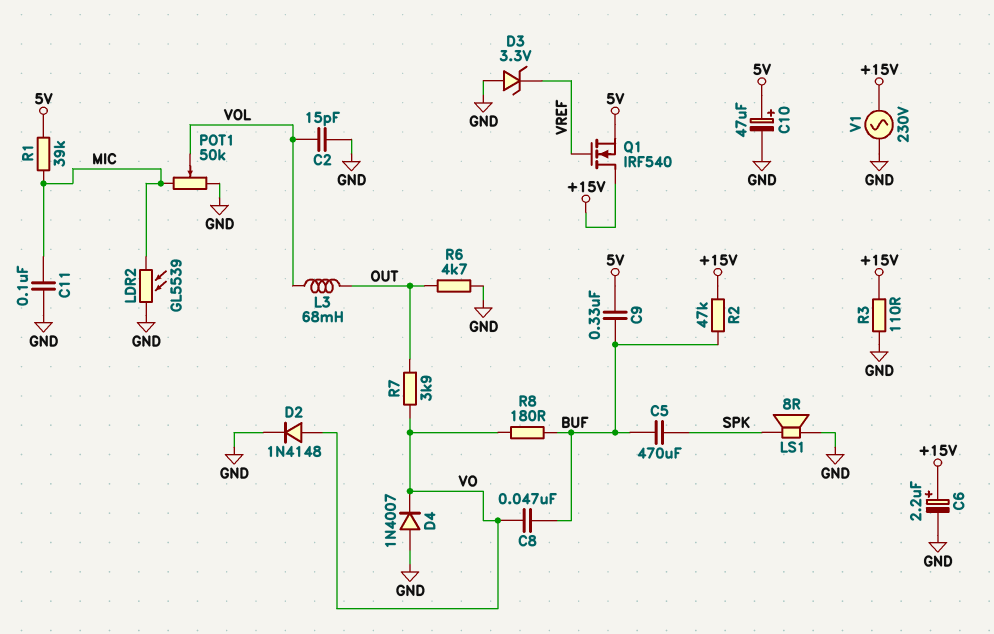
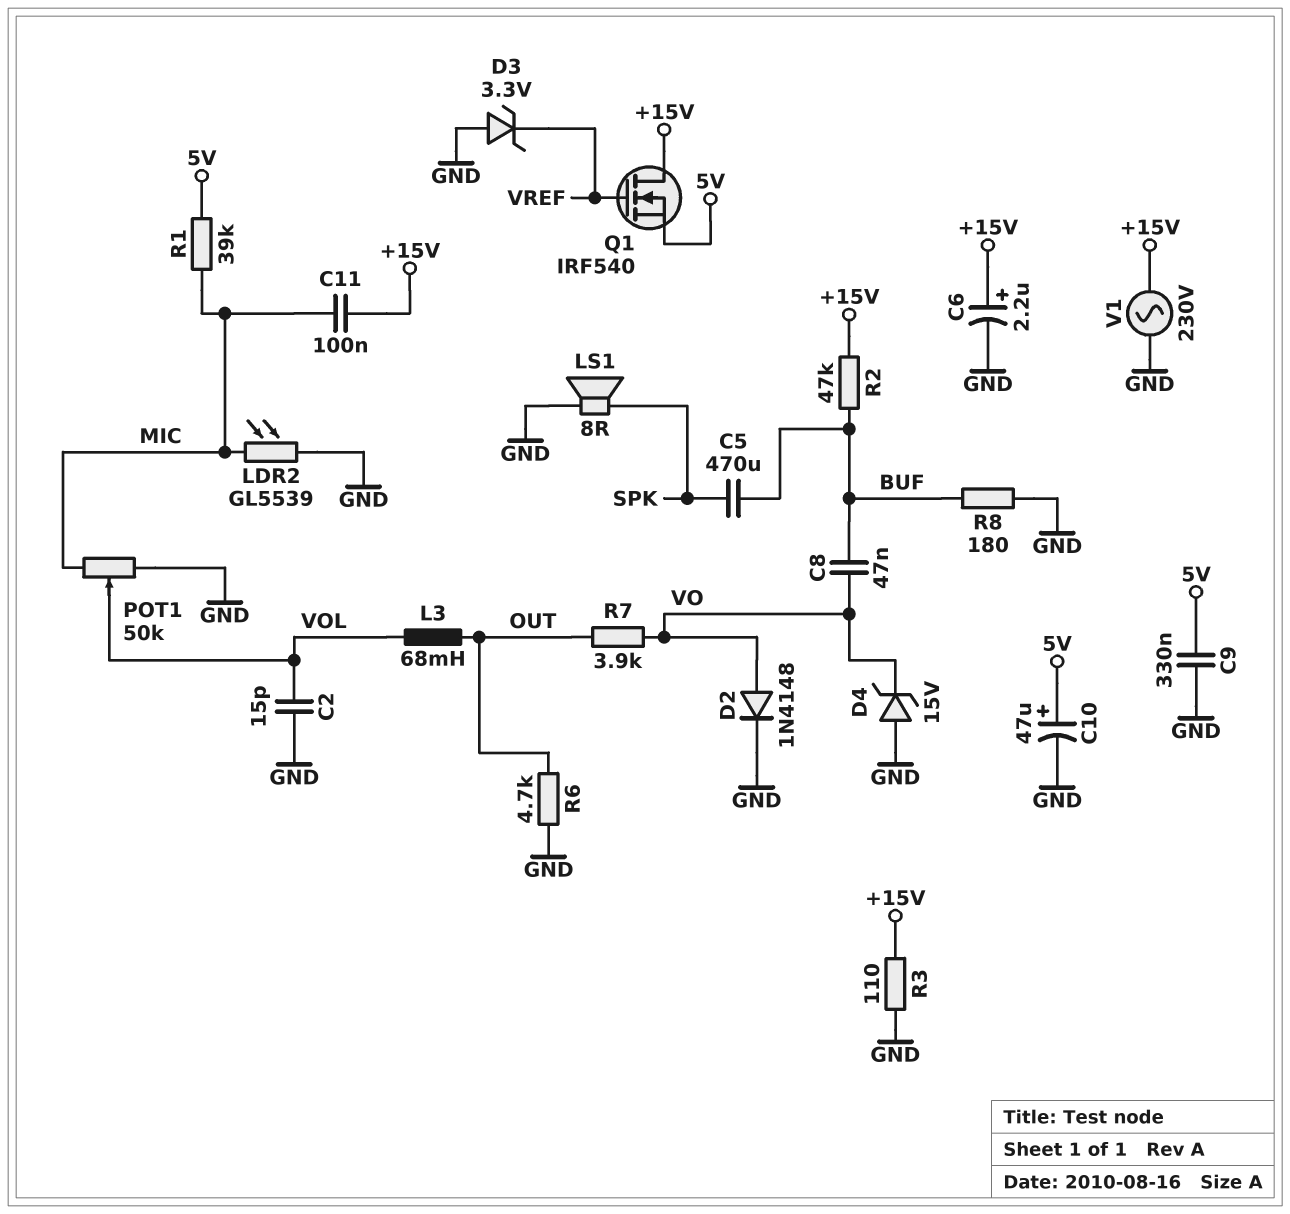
C9: 330nF (5V, BUF) -> 330nF (5V, GND)
C11: 100nF (GND, MIC) -> 100nF (+15V, MIC)
D4: diode 1N4007 (A GND, K VO) -> zener 15V (A GND, K VO)
R8: 180 (BUF, VO) -> 180 (BUF, GND)

